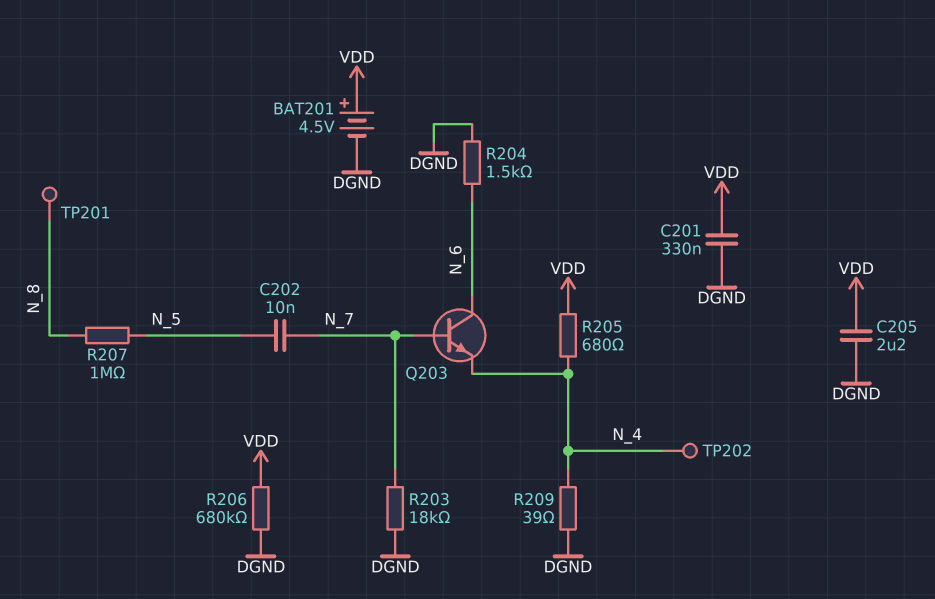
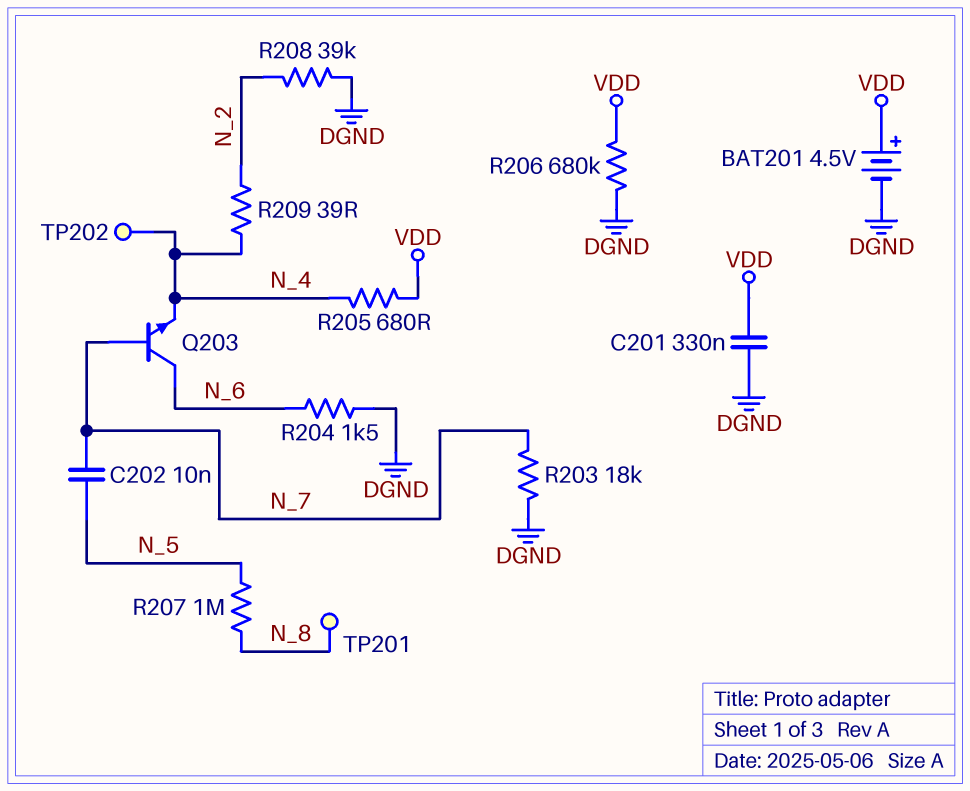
C205: 2.2uF (DGND, VDD) -> none
R208: none -> 39k (DGND, N_2)
R209: 39 (DGND, N_4) -> 39 (N_2, N_4)

